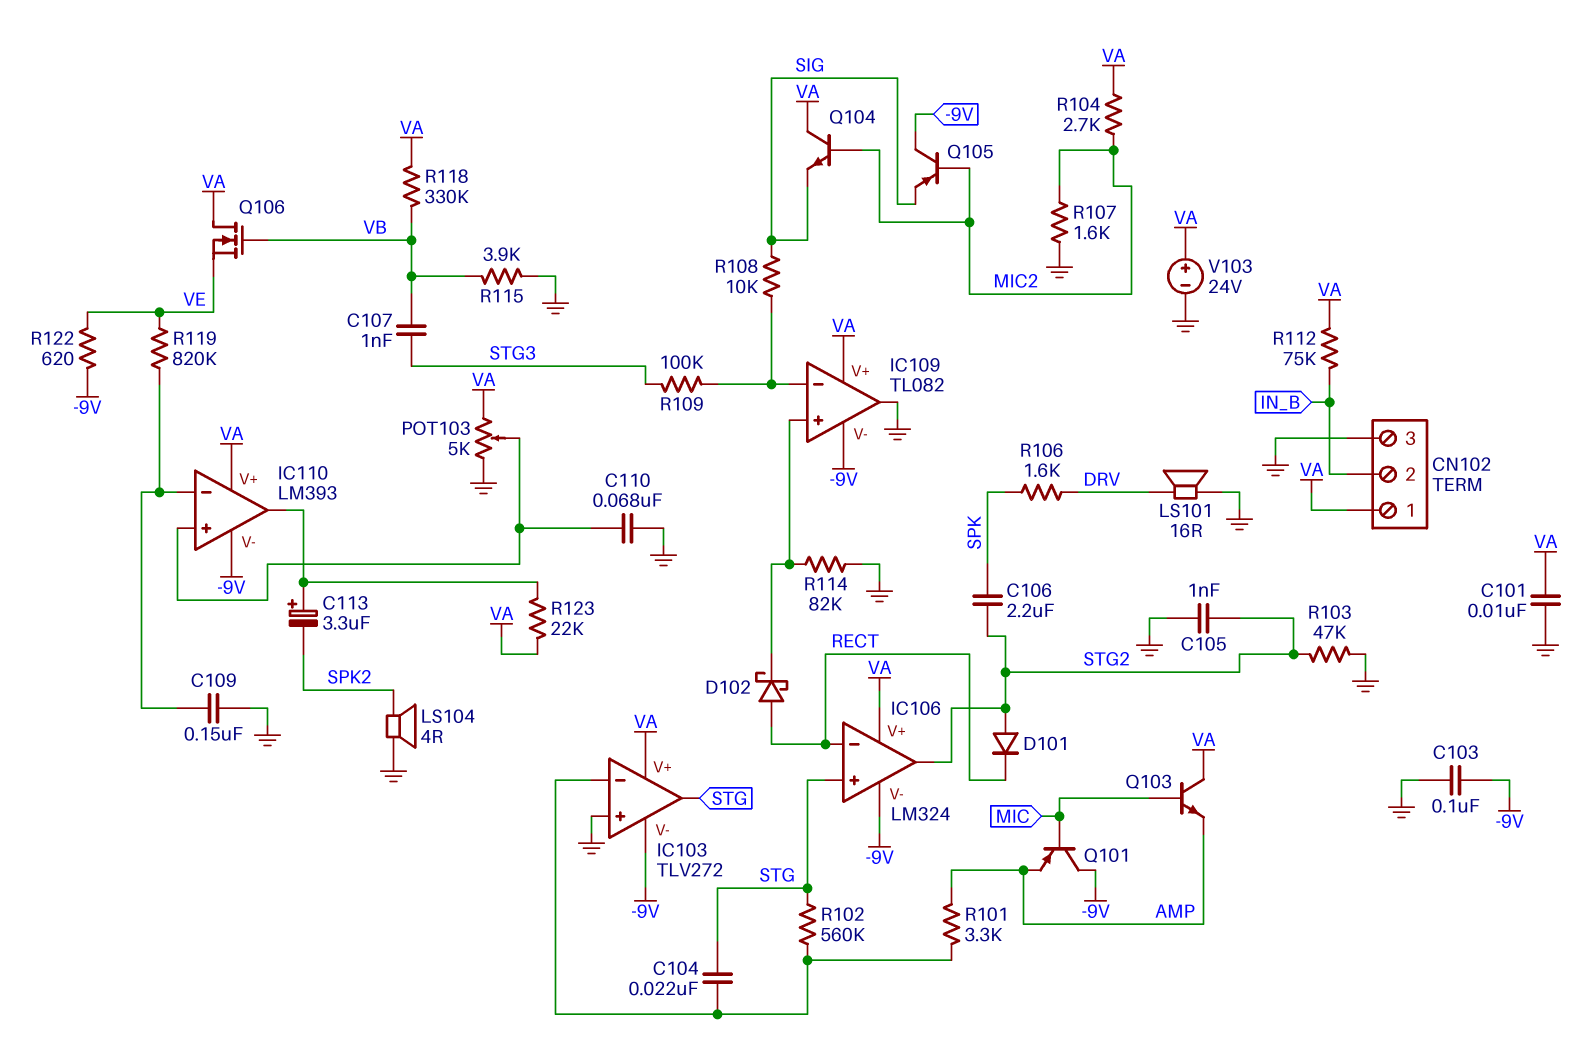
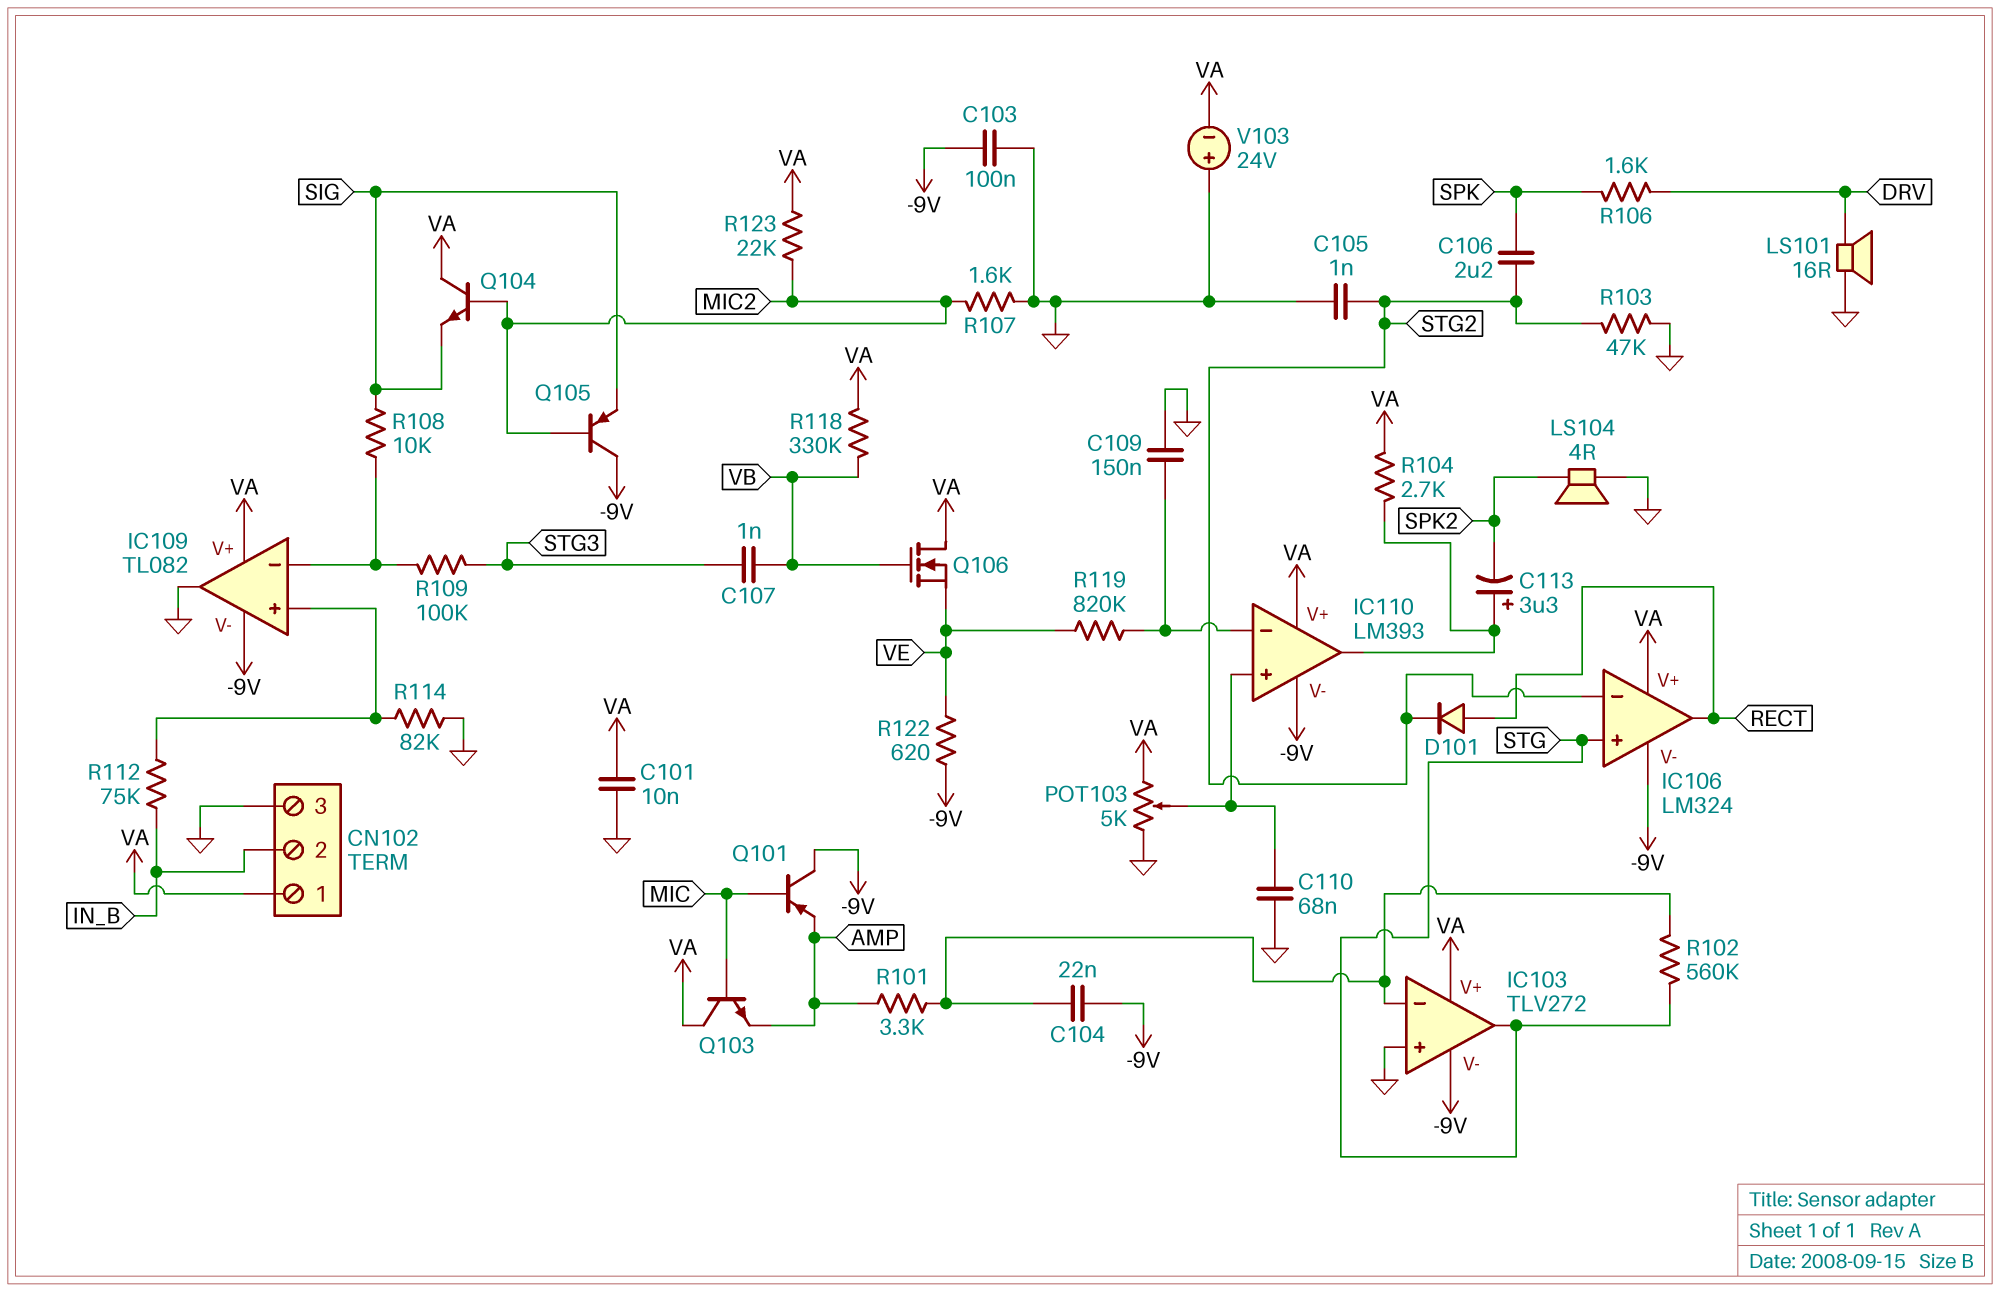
C104: 22nF (IC103/in-, STG) -> 22nF (-9V, IC103/in-)
D101: diode (A STG2, K RECT) -> diode (A RECT, K STG2)
D102: schottky (A RECT, K IC109/in+) -> none
IC106 pin in-: RECT -> STG2
IC106 pin out: STG2 -> RECT
R104: 2.7k (MIC2, VA) -> 2.7k (IC110/out, VA)
R112: 75k (IN_B, VA) -> 75k (IC109/in+, IN_B)
R115: 3.9k (GND, VB) -> none
R123: 22k (IC110/out, VA) -> 22k (MIC2, VA)
V103: 24V (plus VA, minus GND) -> 24V (plus GND, minus VA)

